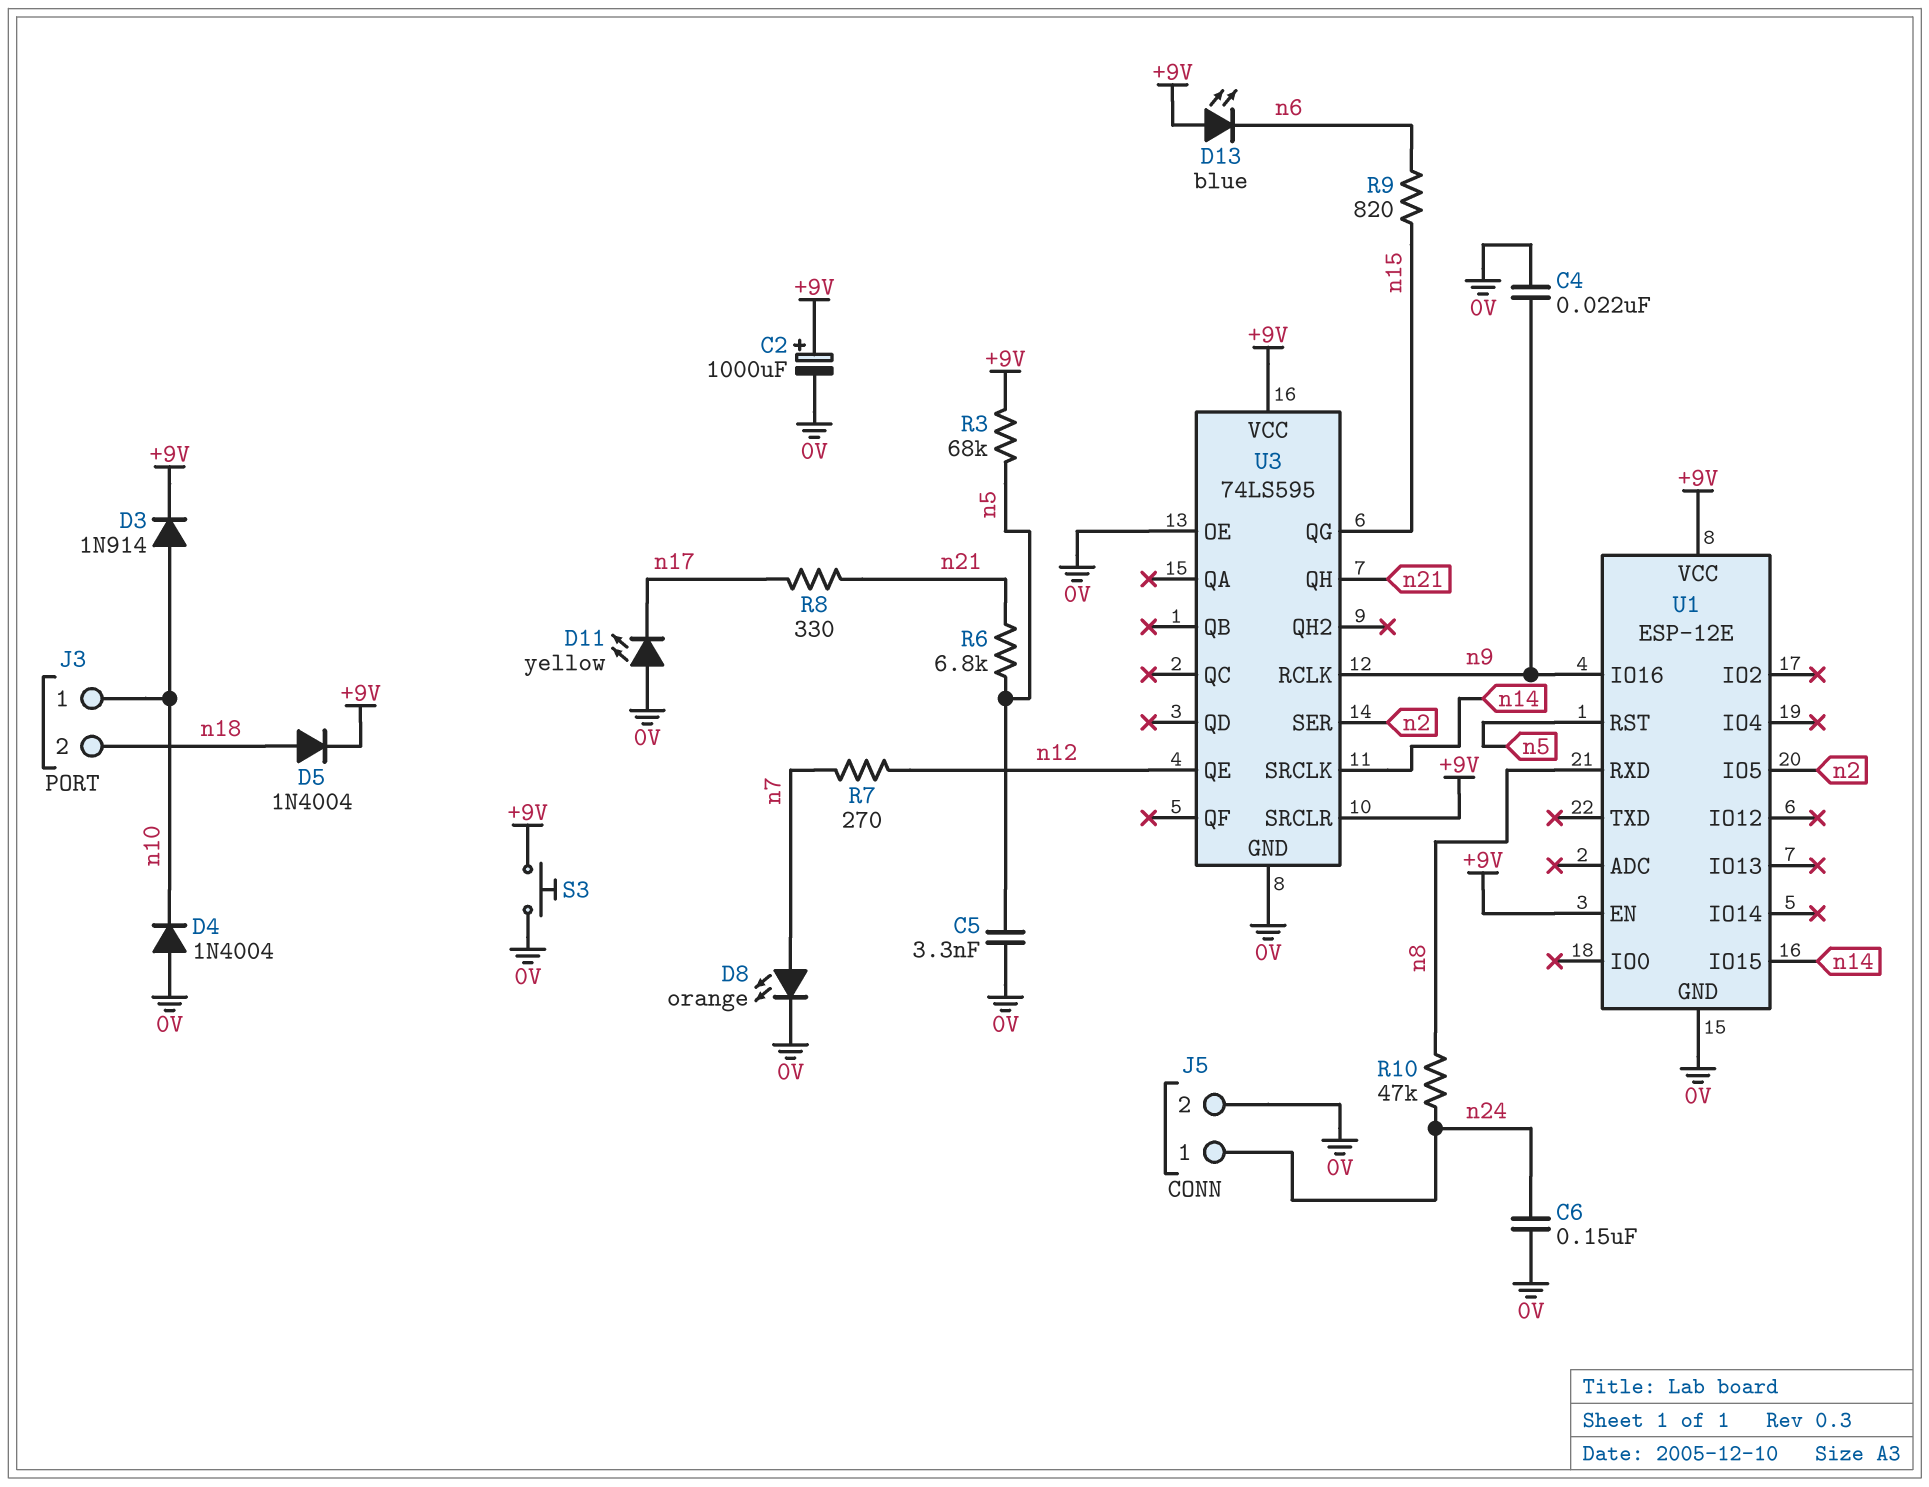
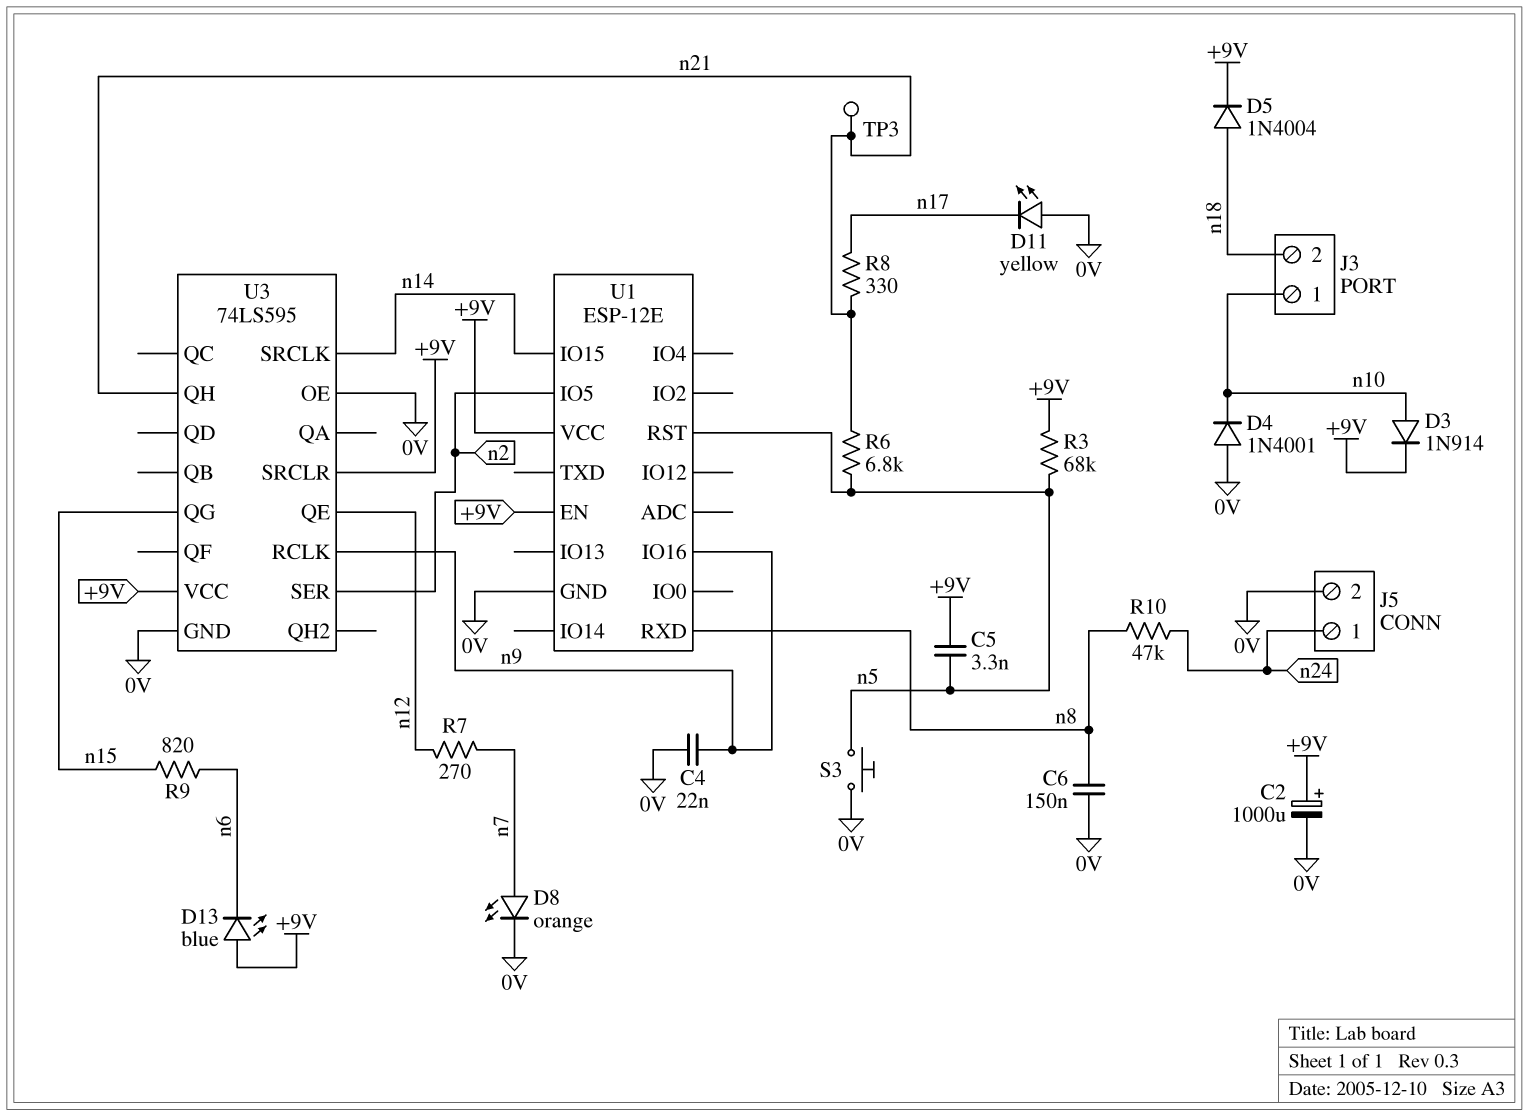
C5: 3.3nF (0V, n5) -> 3.3nF (+9V, n5)
C6: 150nF (0V, n24) -> 150nF (0V, n8)
D4: diode 1N4004 (A 0V, K n10) -> diode 1N4001 (A 0V, K n10)
S3: button (+9V, 0V) -> button (0V, n5)
TP3: none -> test point (n21)

